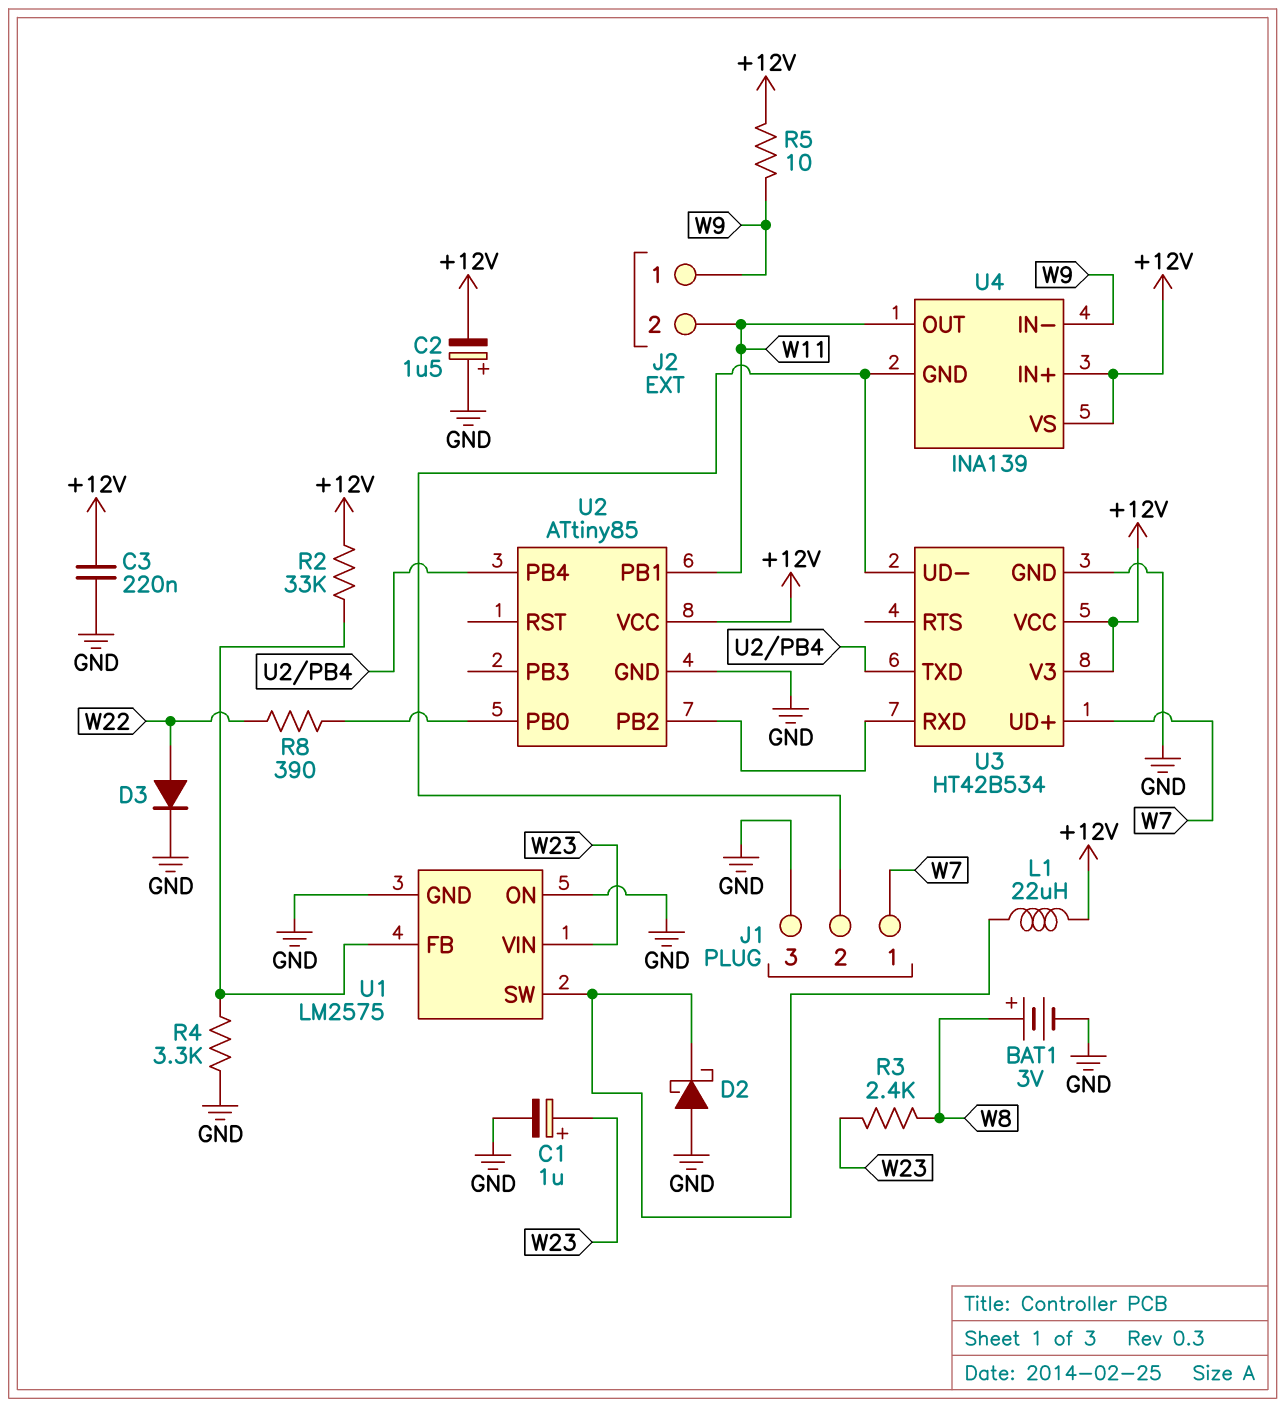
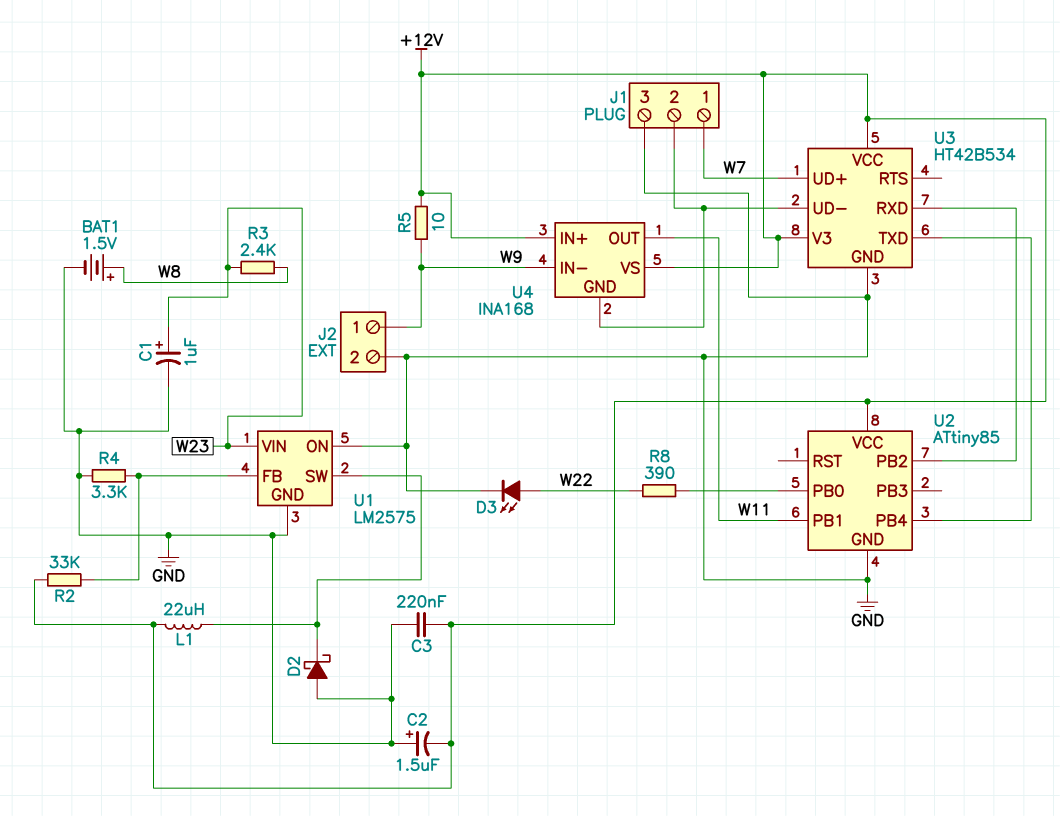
BAT1: 3V (plus W8, minus GND) -> 1.5V (plus W8, minus GND)
D3: diode (A W22, K GND) -> LED (A W22, K GND)
J2 pin 2: W11 -> GND
U4: INA139 -> INA168

